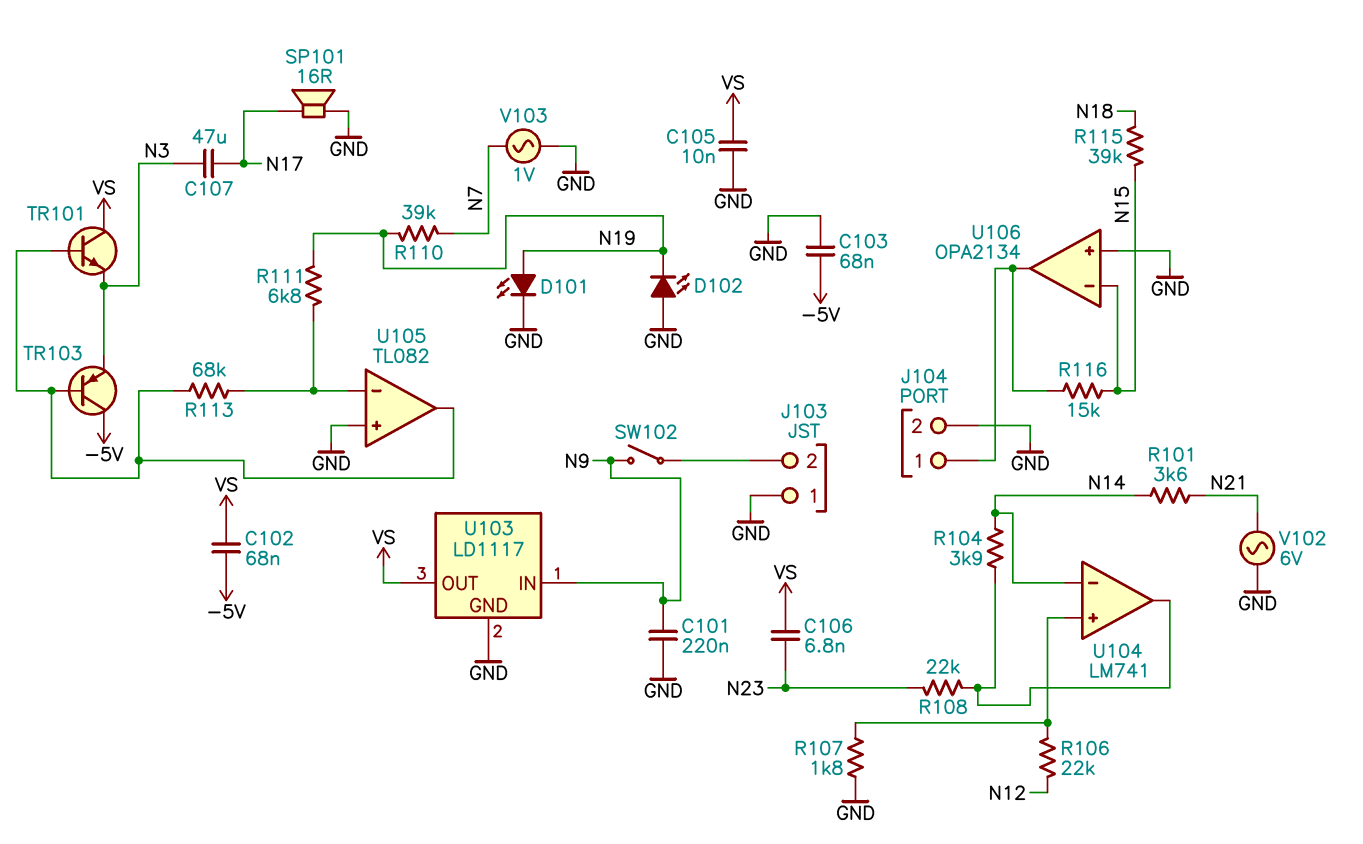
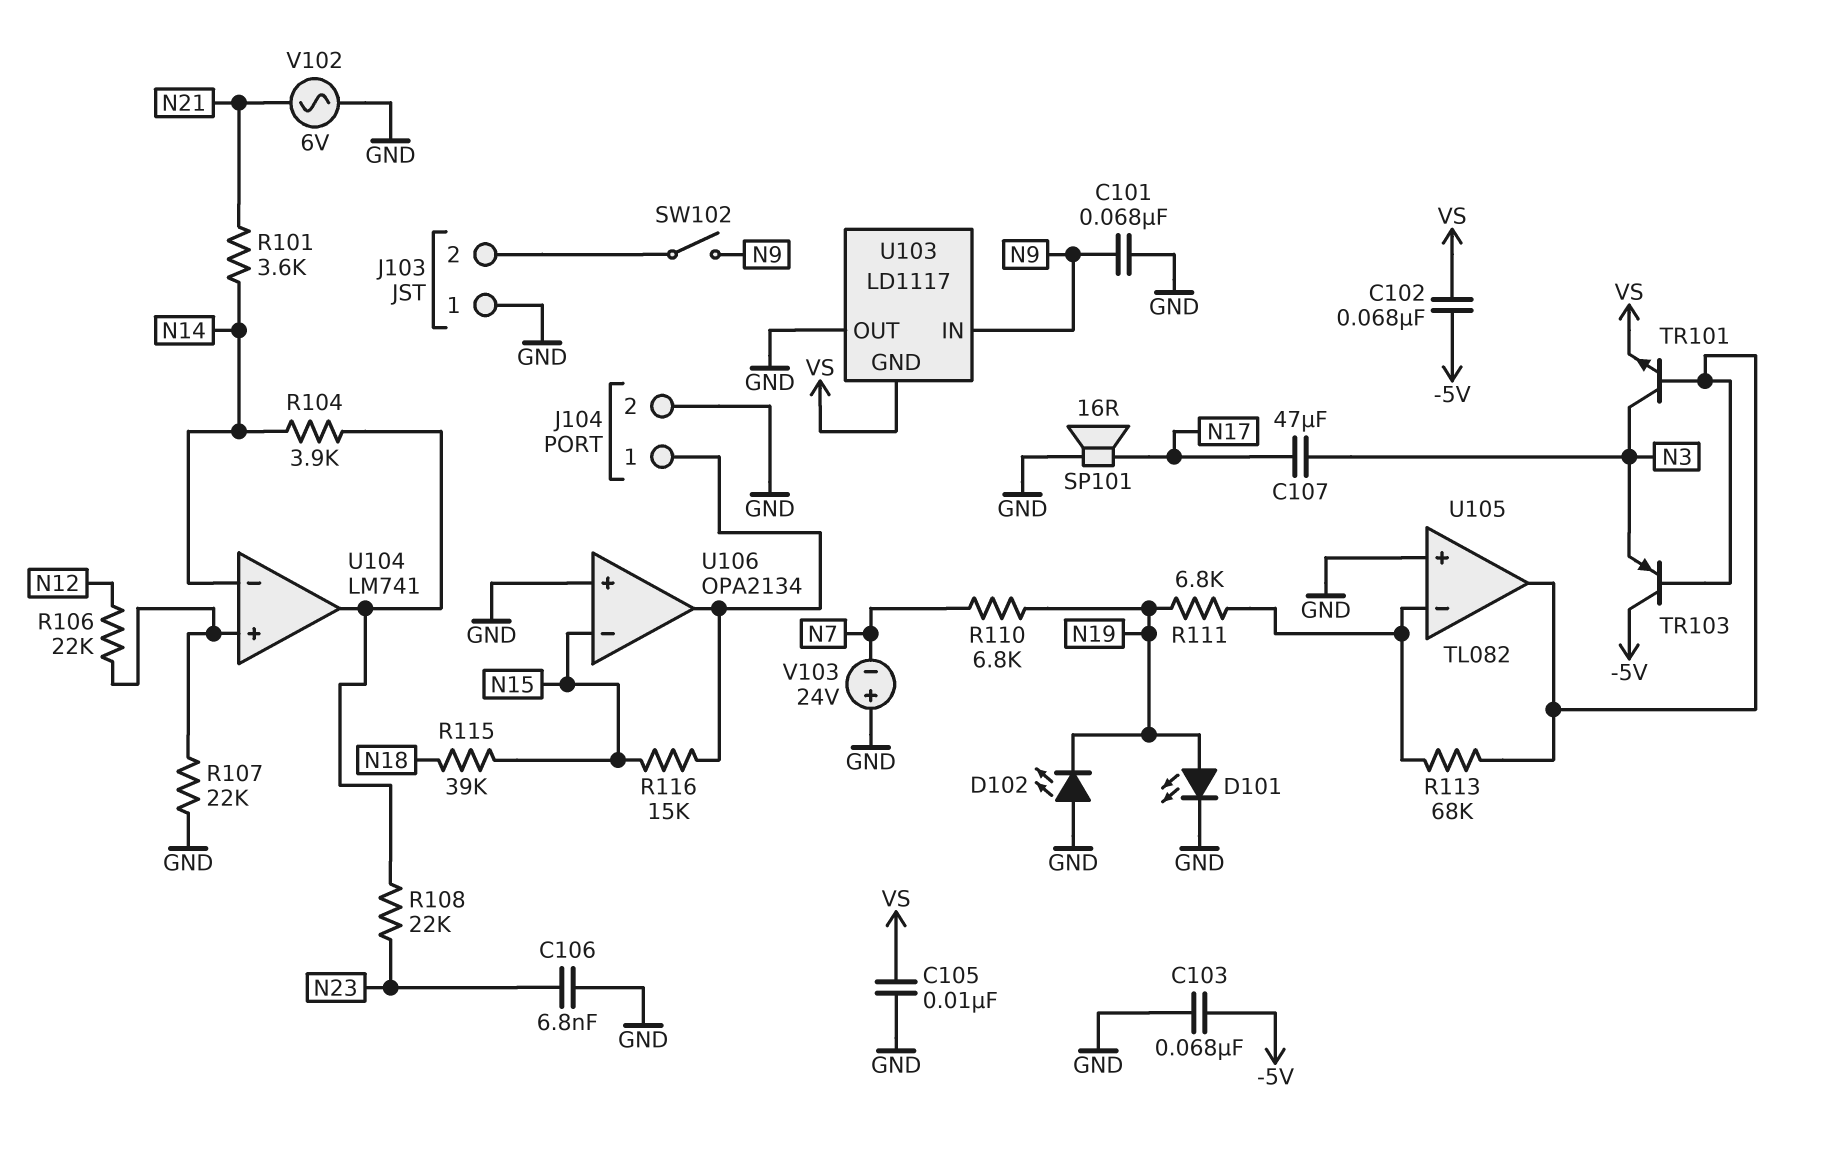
C101: 220nF (GND, N9) -> 68nF (GND, N9)
C106: 6.8nF (N23, VS) -> 6.8nF (GND, N23)
R107: 1.8k (GND, U104/in+) -> 22k (GND, U104/in+)
R110: 39k (N7, N19) -> 6.8k (N7, N19)
TR101: NPN (B U105/out, C VS, E N3) -> NPN (B U105/out, C N3, E VS)
U103 pin GND: GND -> VS
U103 pin OUT: VS -> GND
V103: AC 1V (GND, N7) -> 24V (plus GND, minus N7)

